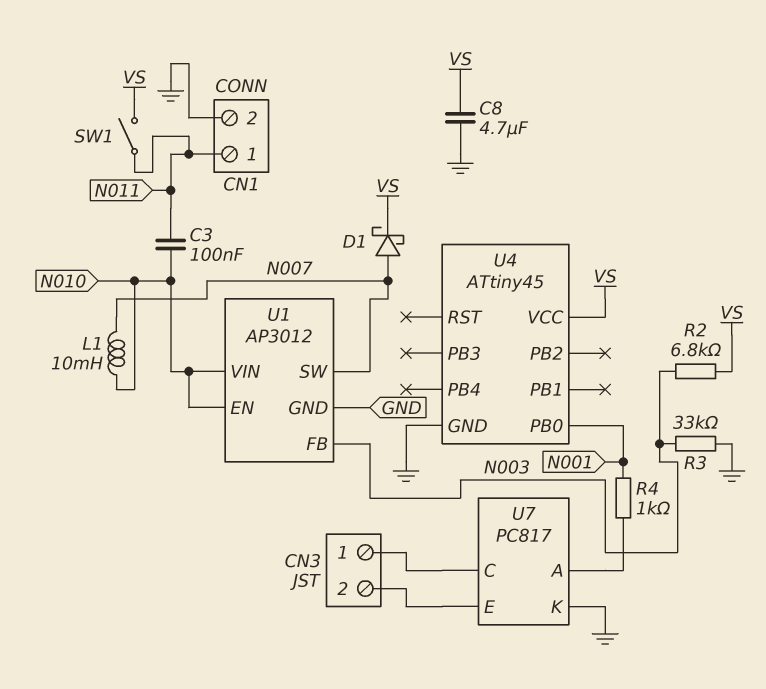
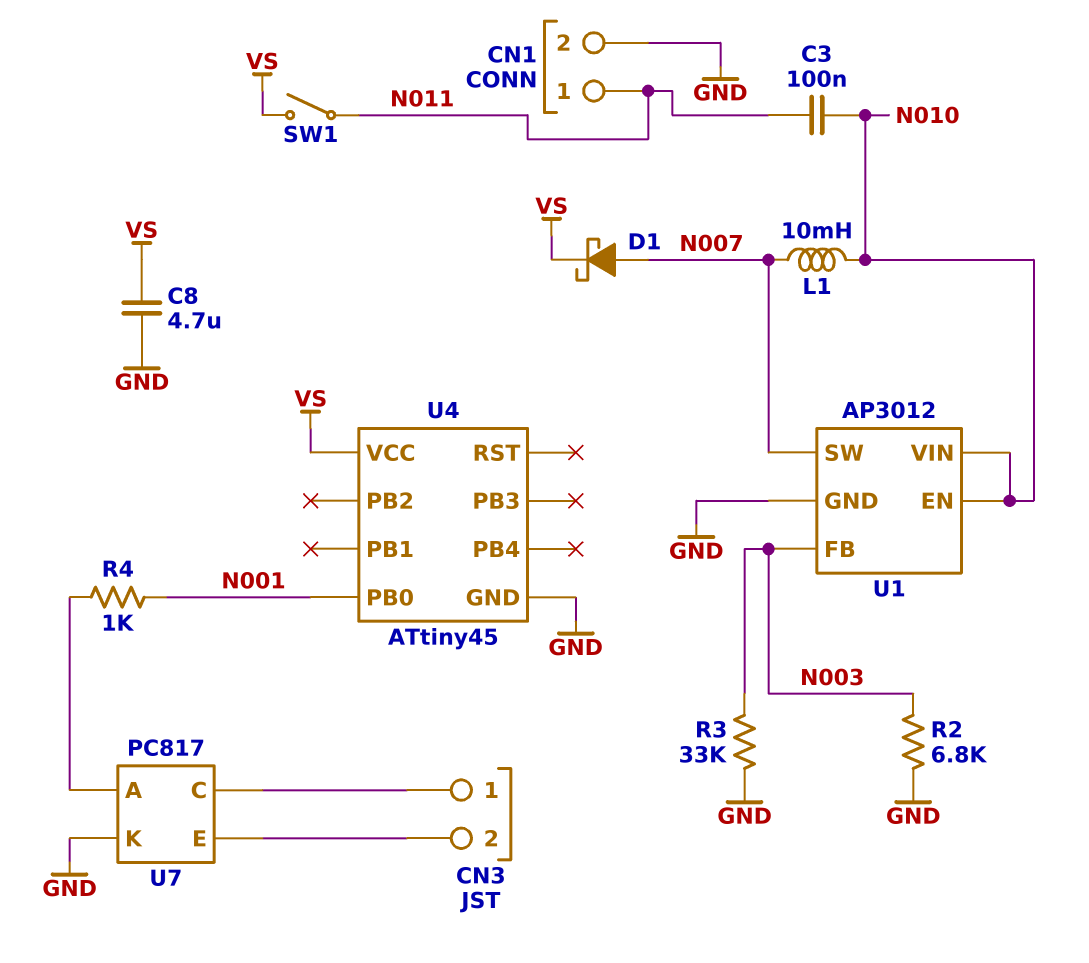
R2: 6.8k (N003, VS) -> 6.8k (GND, N003)

